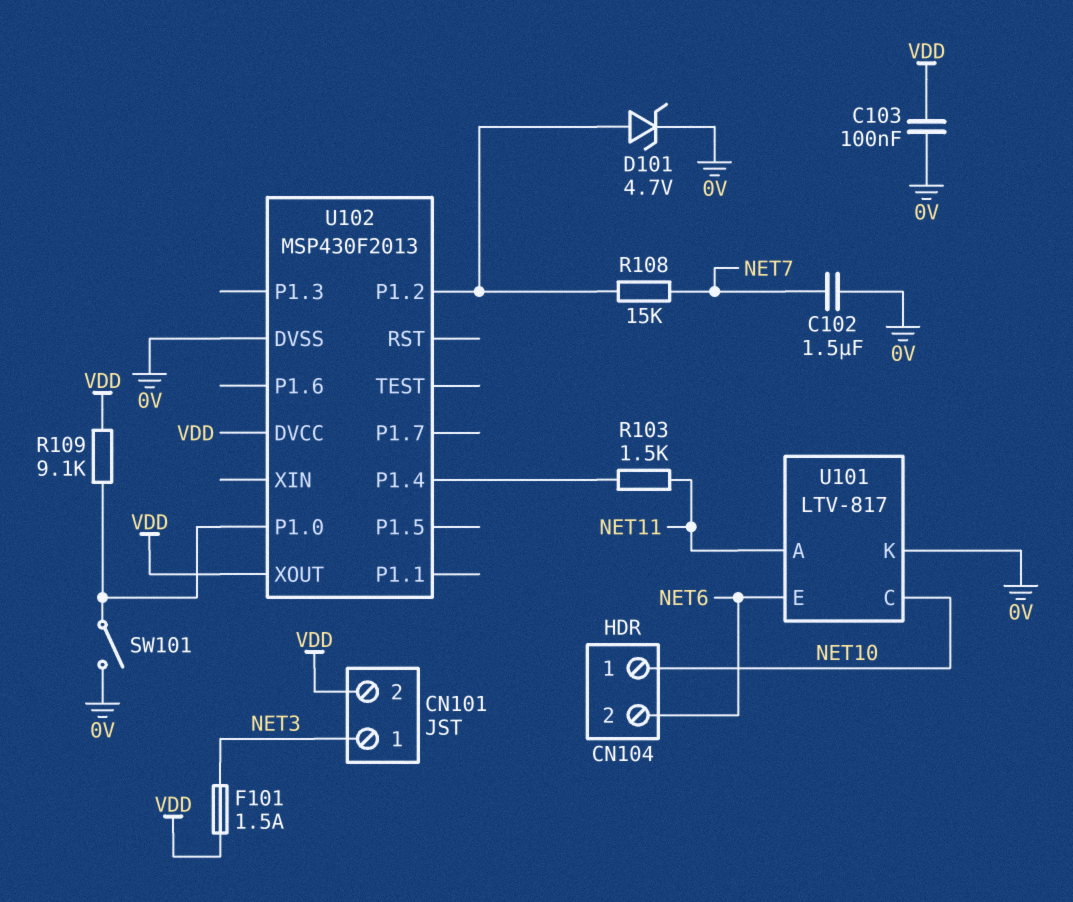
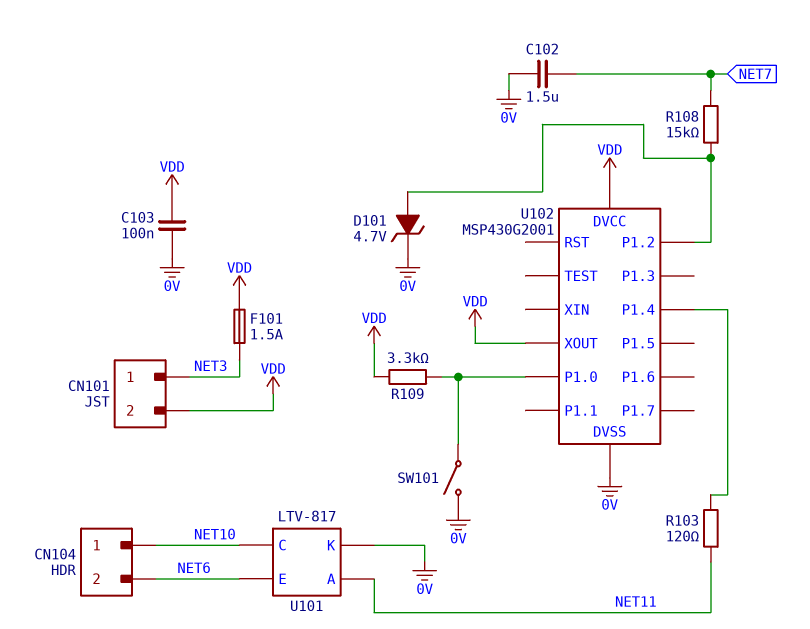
R103: 1.5k (NET11, U102/P1.4) -> 120 (NET11, U102/P1.4)
R109: 9.1k (U102/P1.0, VDD) -> 3.3k (U102/P1.0, VDD)
U102: MSP430F2013 -> MSP430G2001

